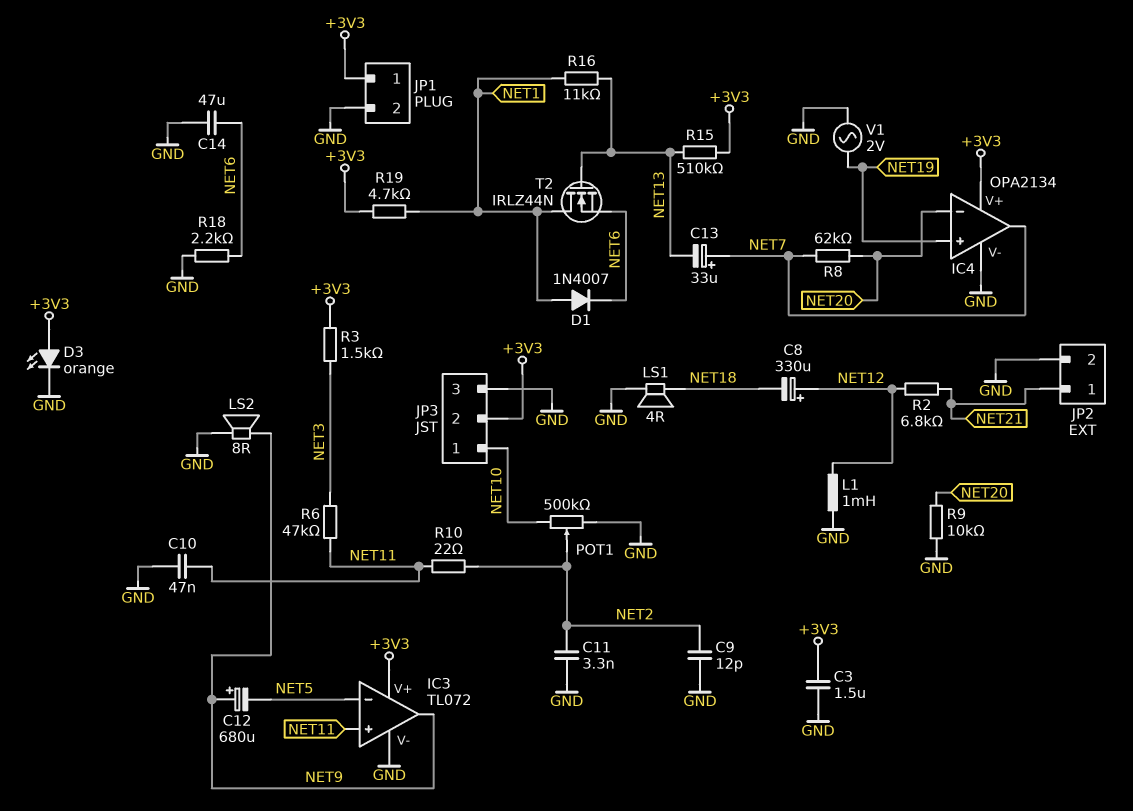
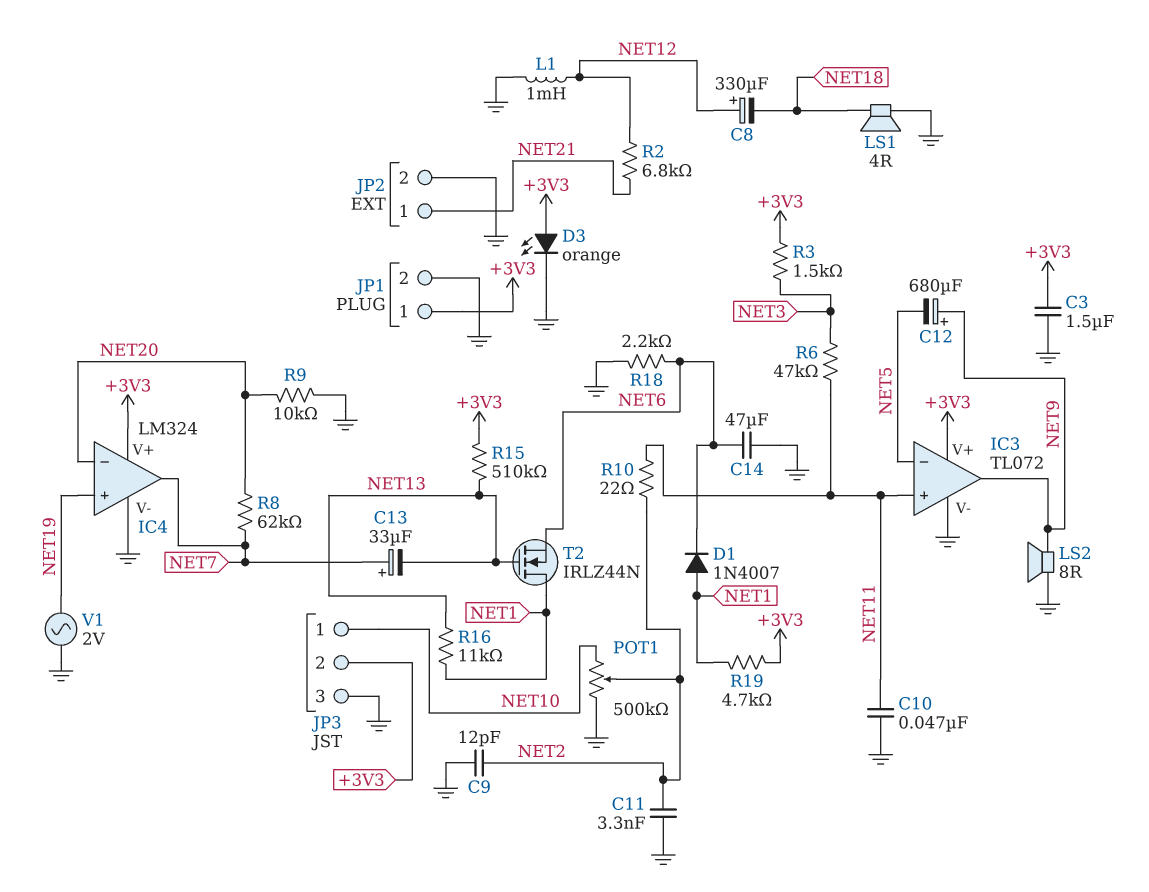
IC4: OPA2134 -> LM324

